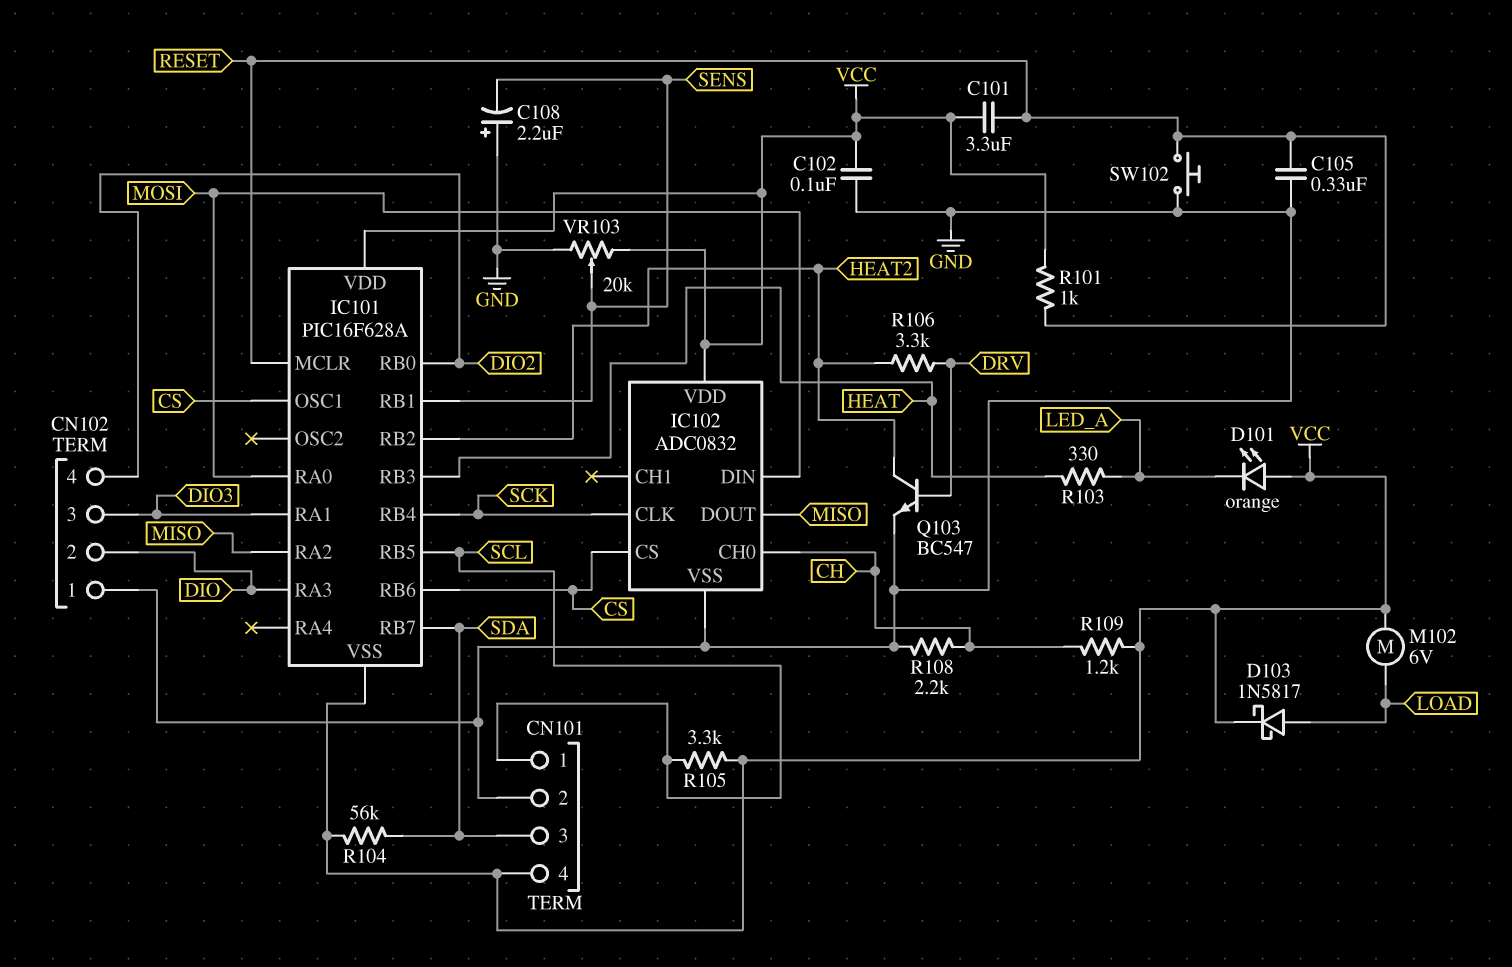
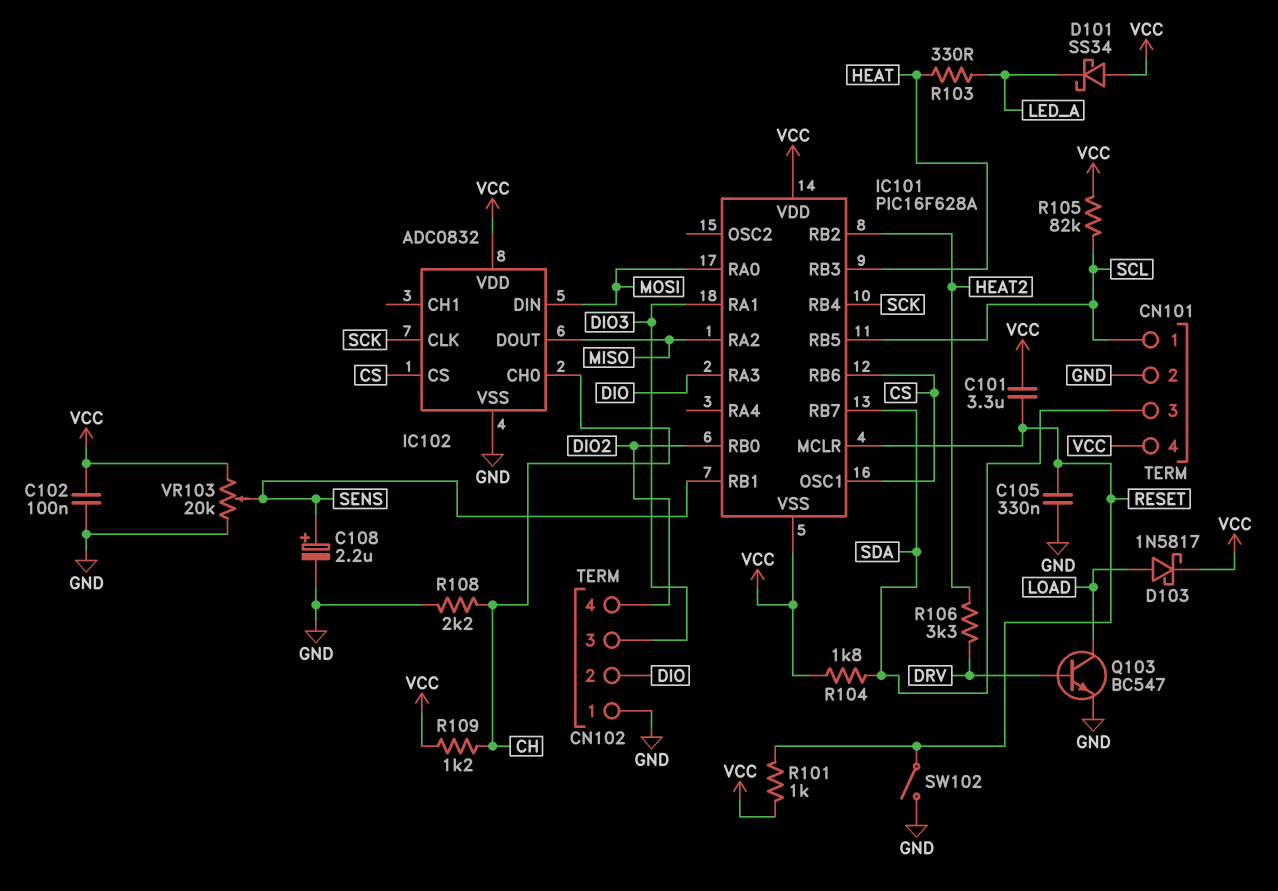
C108: 2.2uF (plus GND, minus SENS) -> 2.2uF (plus SENS, minus GND)
D101: LED orange (A VCC, K LED_A) -> schottky SS34 (A VCC, K LED_A)
M102: motor 6V (LOAD, VCC) -> none
Q103: NPN BC547 (B DRV, C HEAT2, E GND) -> NPN BC547 (B DRV, C LOAD, E GND)
R104: 56k (SDA, VCC) -> 1.8k (SDA, VCC)
R105: 3.3k (SCL, VCC) -> 82k (SCL, VCC)
SW102: button (GND, RESET) -> switch (GND, RESET)

